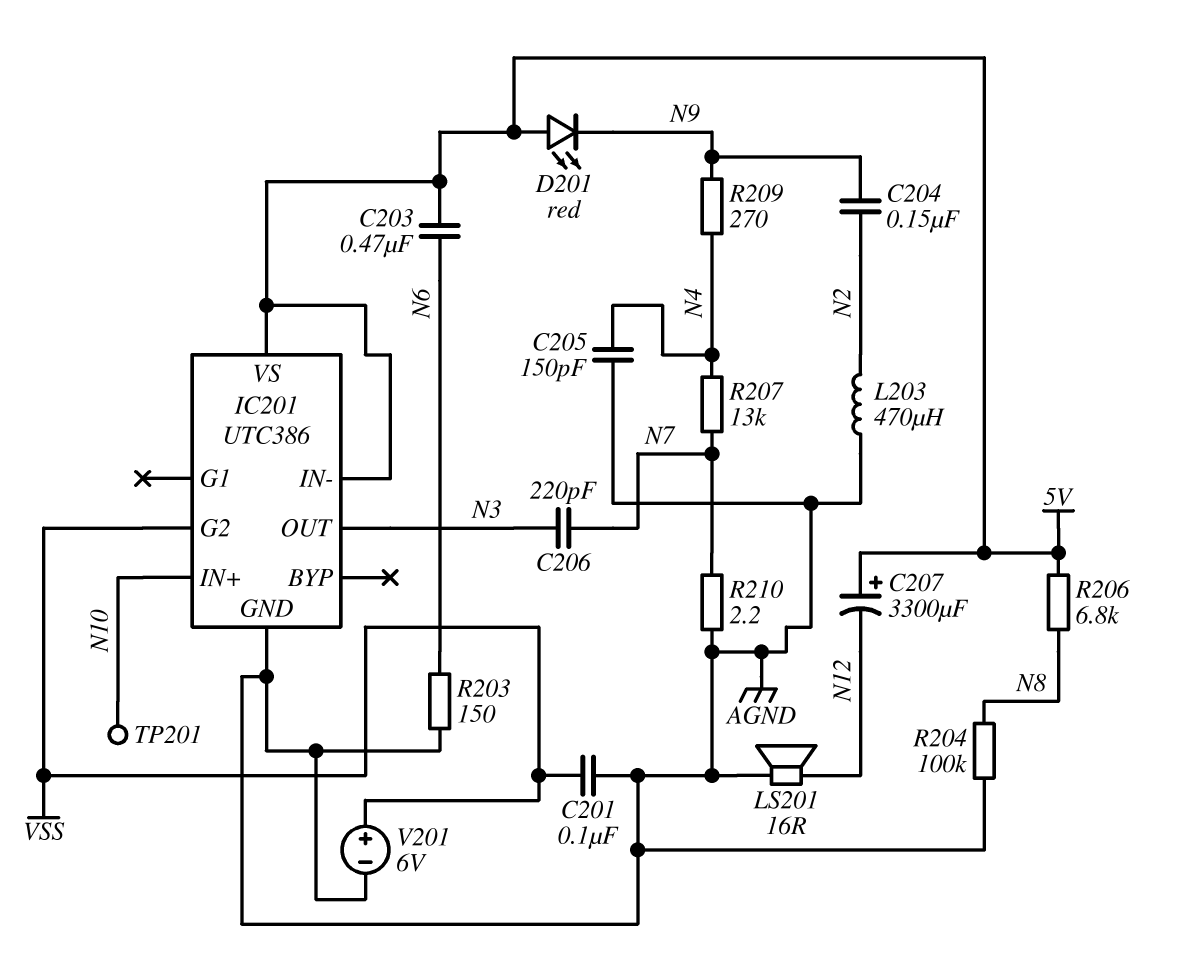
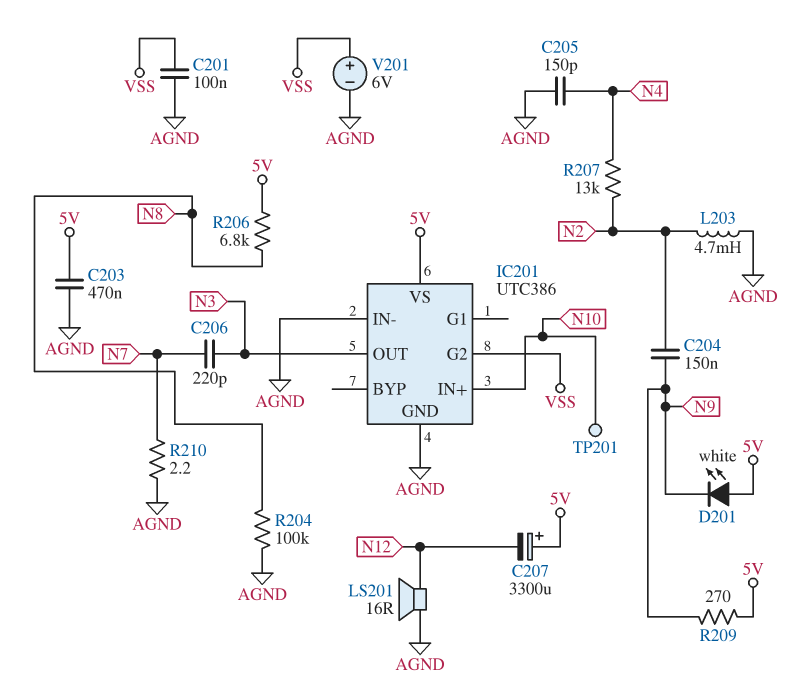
C203: 470nF (5V, N6) -> 470nF (5V, AGND)
D201: LED red (A 5V, K N9) -> LED white (A 5V, K N9)
IC201 pin IN-: 5V -> AGND
L203: 470uH (AGND, N2) -> 4.7mH (AGND, N2)
R203: 150 (AGND, N6) -> none
R207: 13k (N4, N7) -> 13k (N2, N4)
R209: 270 (N4, N9) -> 270 (5V, N9)

